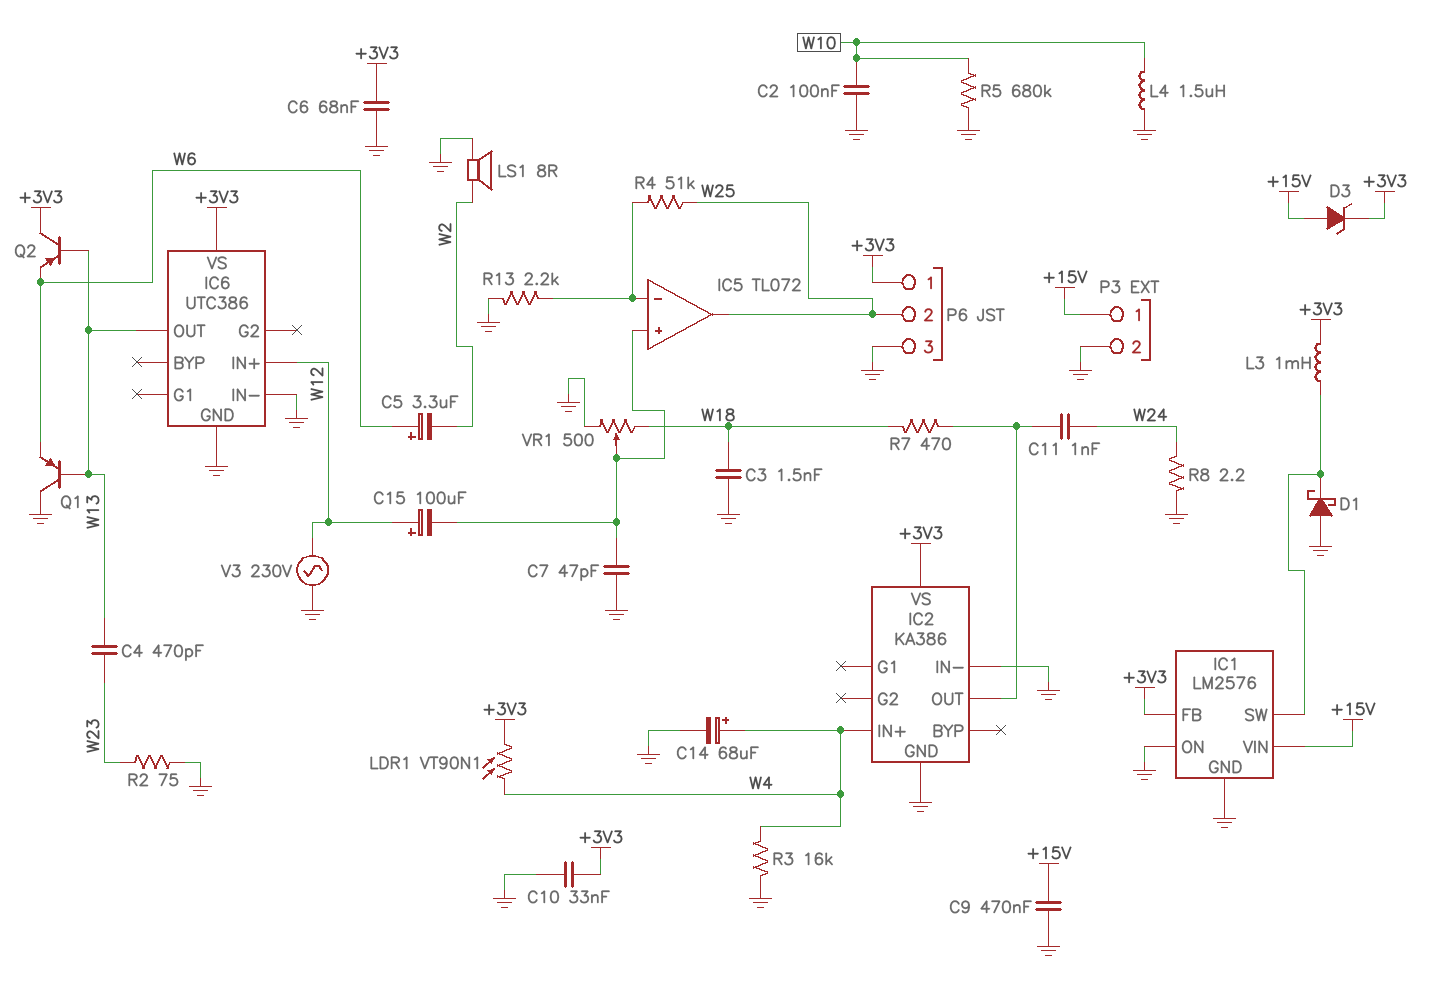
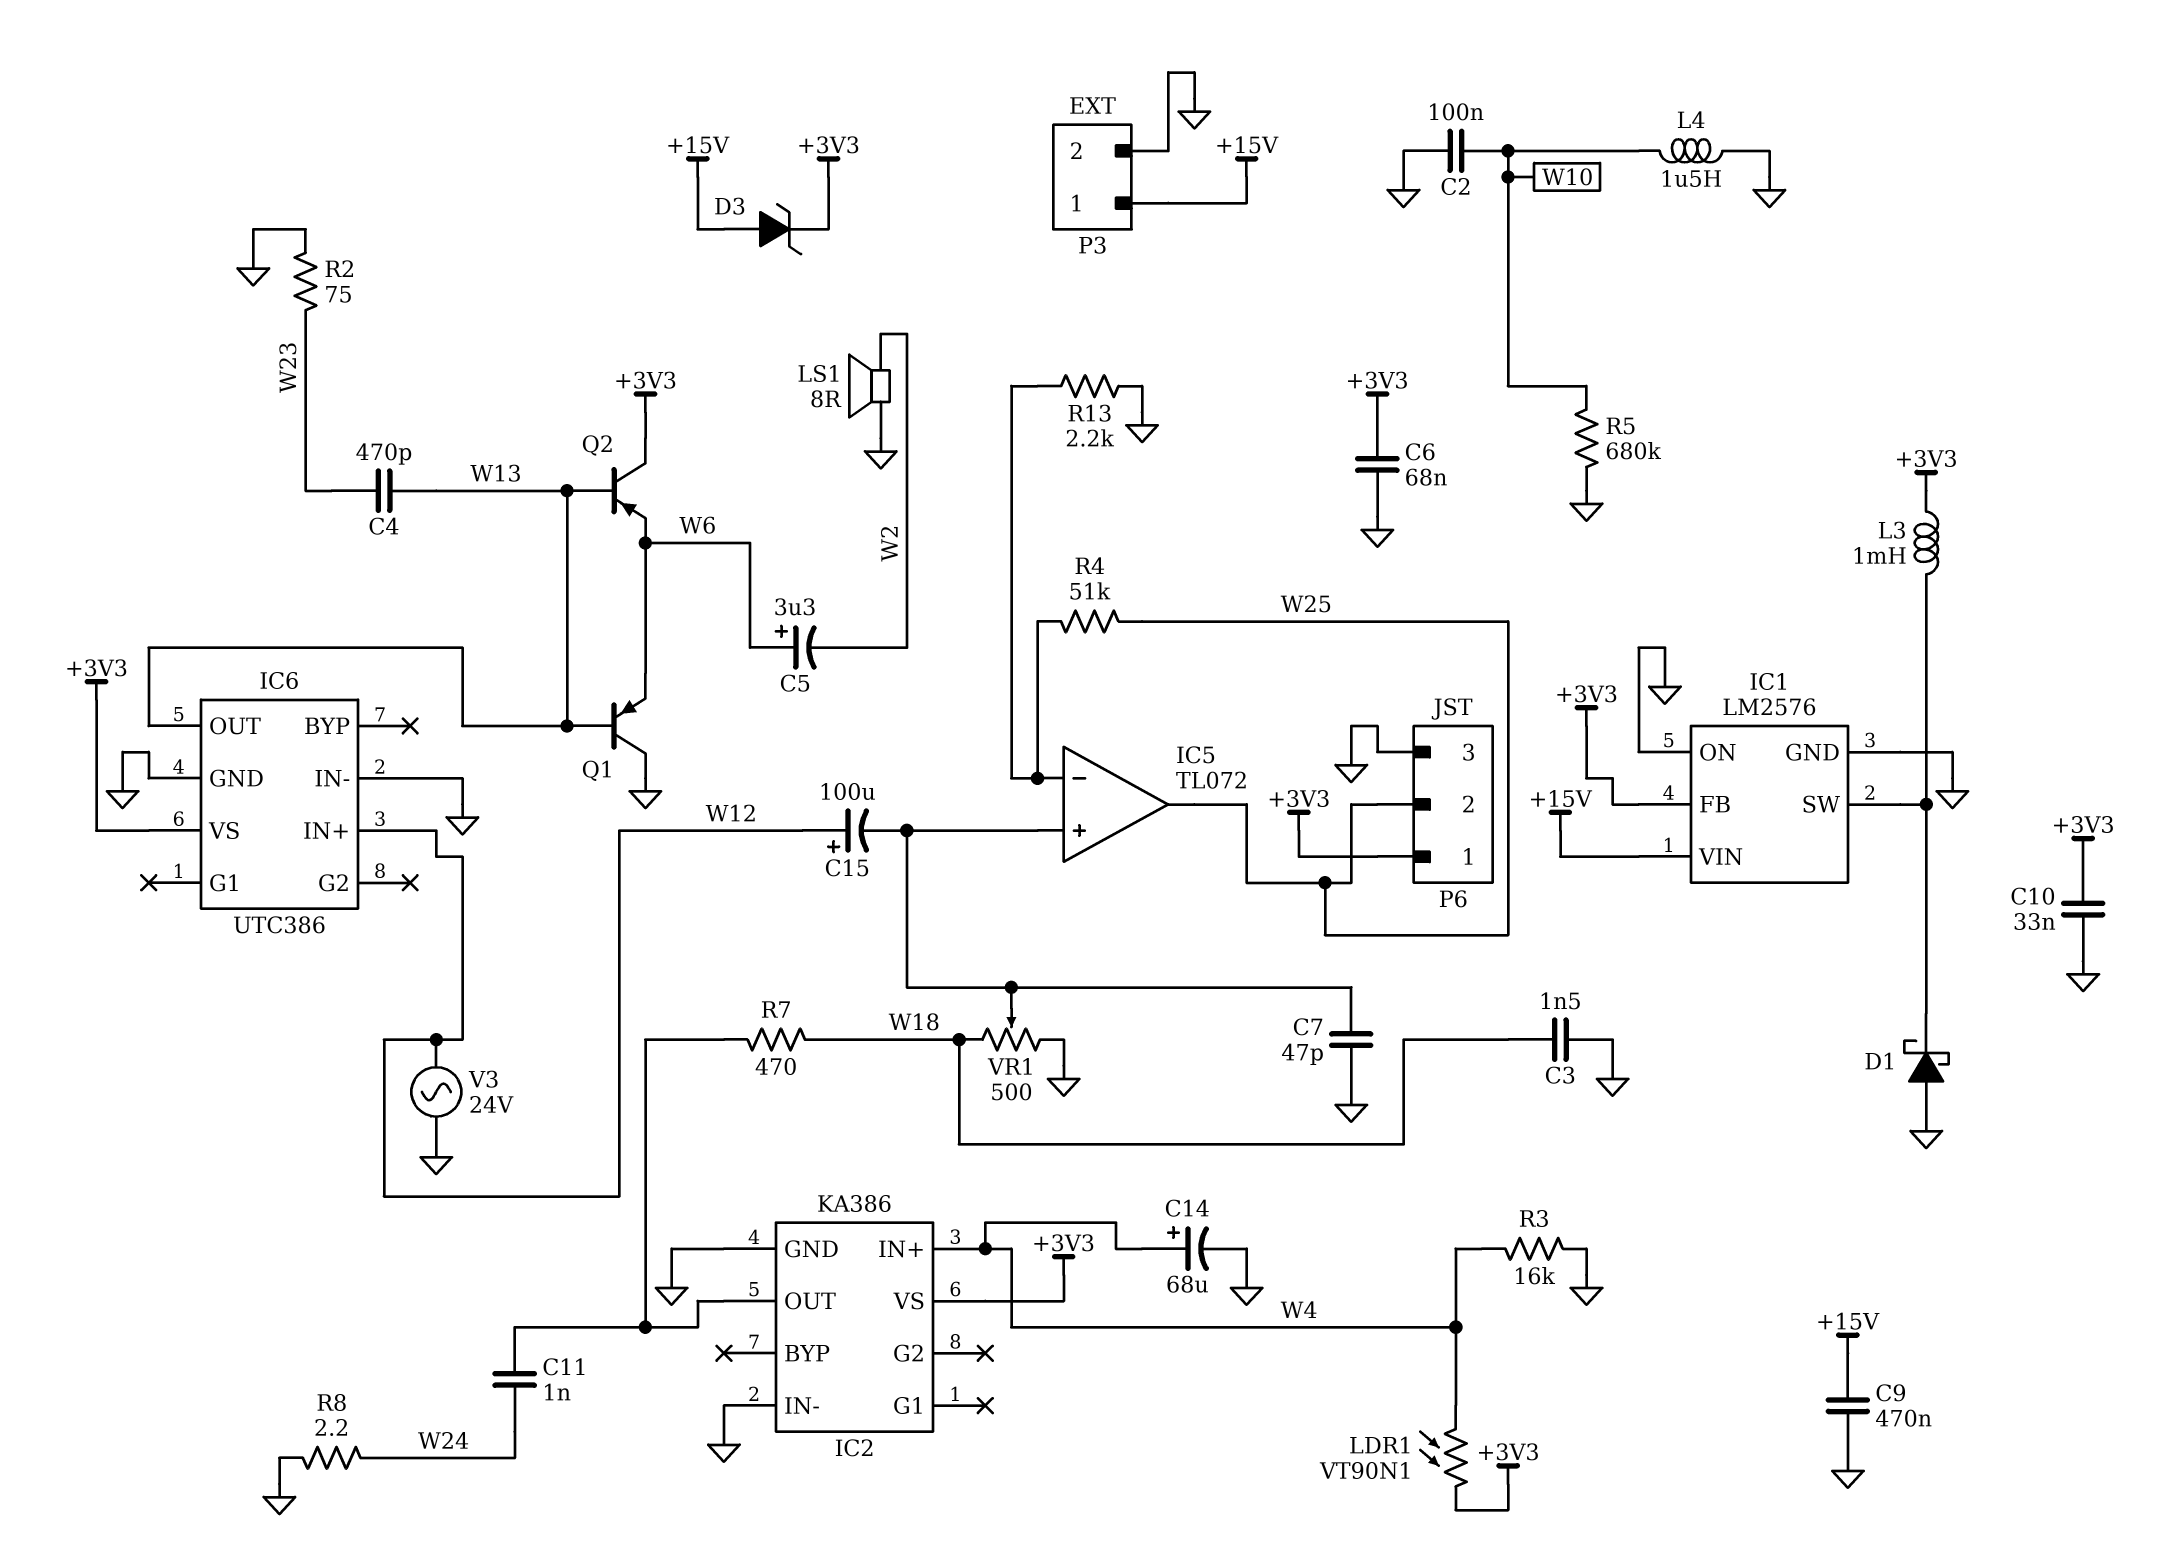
V3: AC 230V (GND, W12) -> AC 24V (GND, W12)

